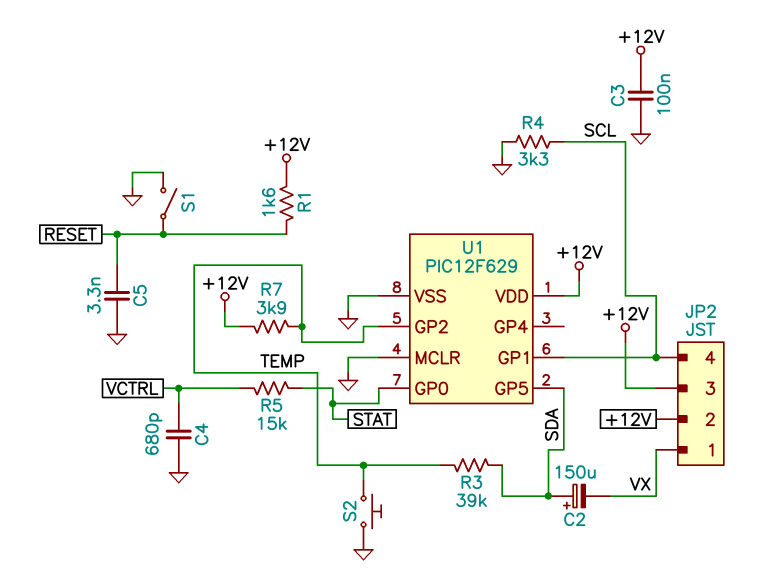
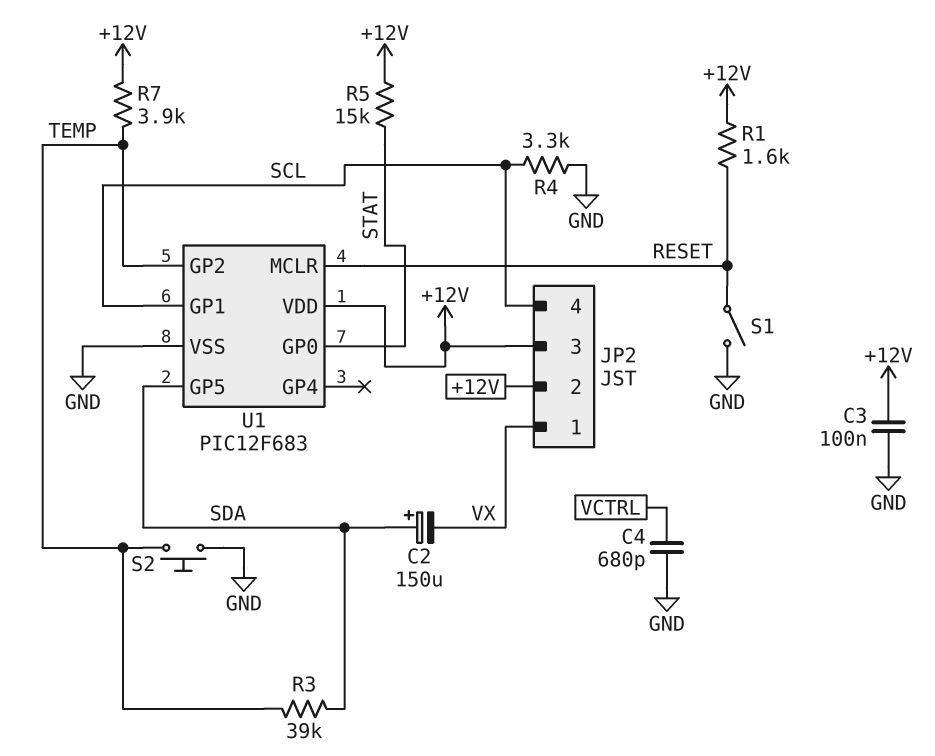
C5: 3.3nF (GND, RESET) -> none
R5: 15k (STAT, VCTRL) -> 15k (+12V, STAT)
U1: PIC12F629 -> PIC12F683
U1 pin MCLR: GND -> RESET

